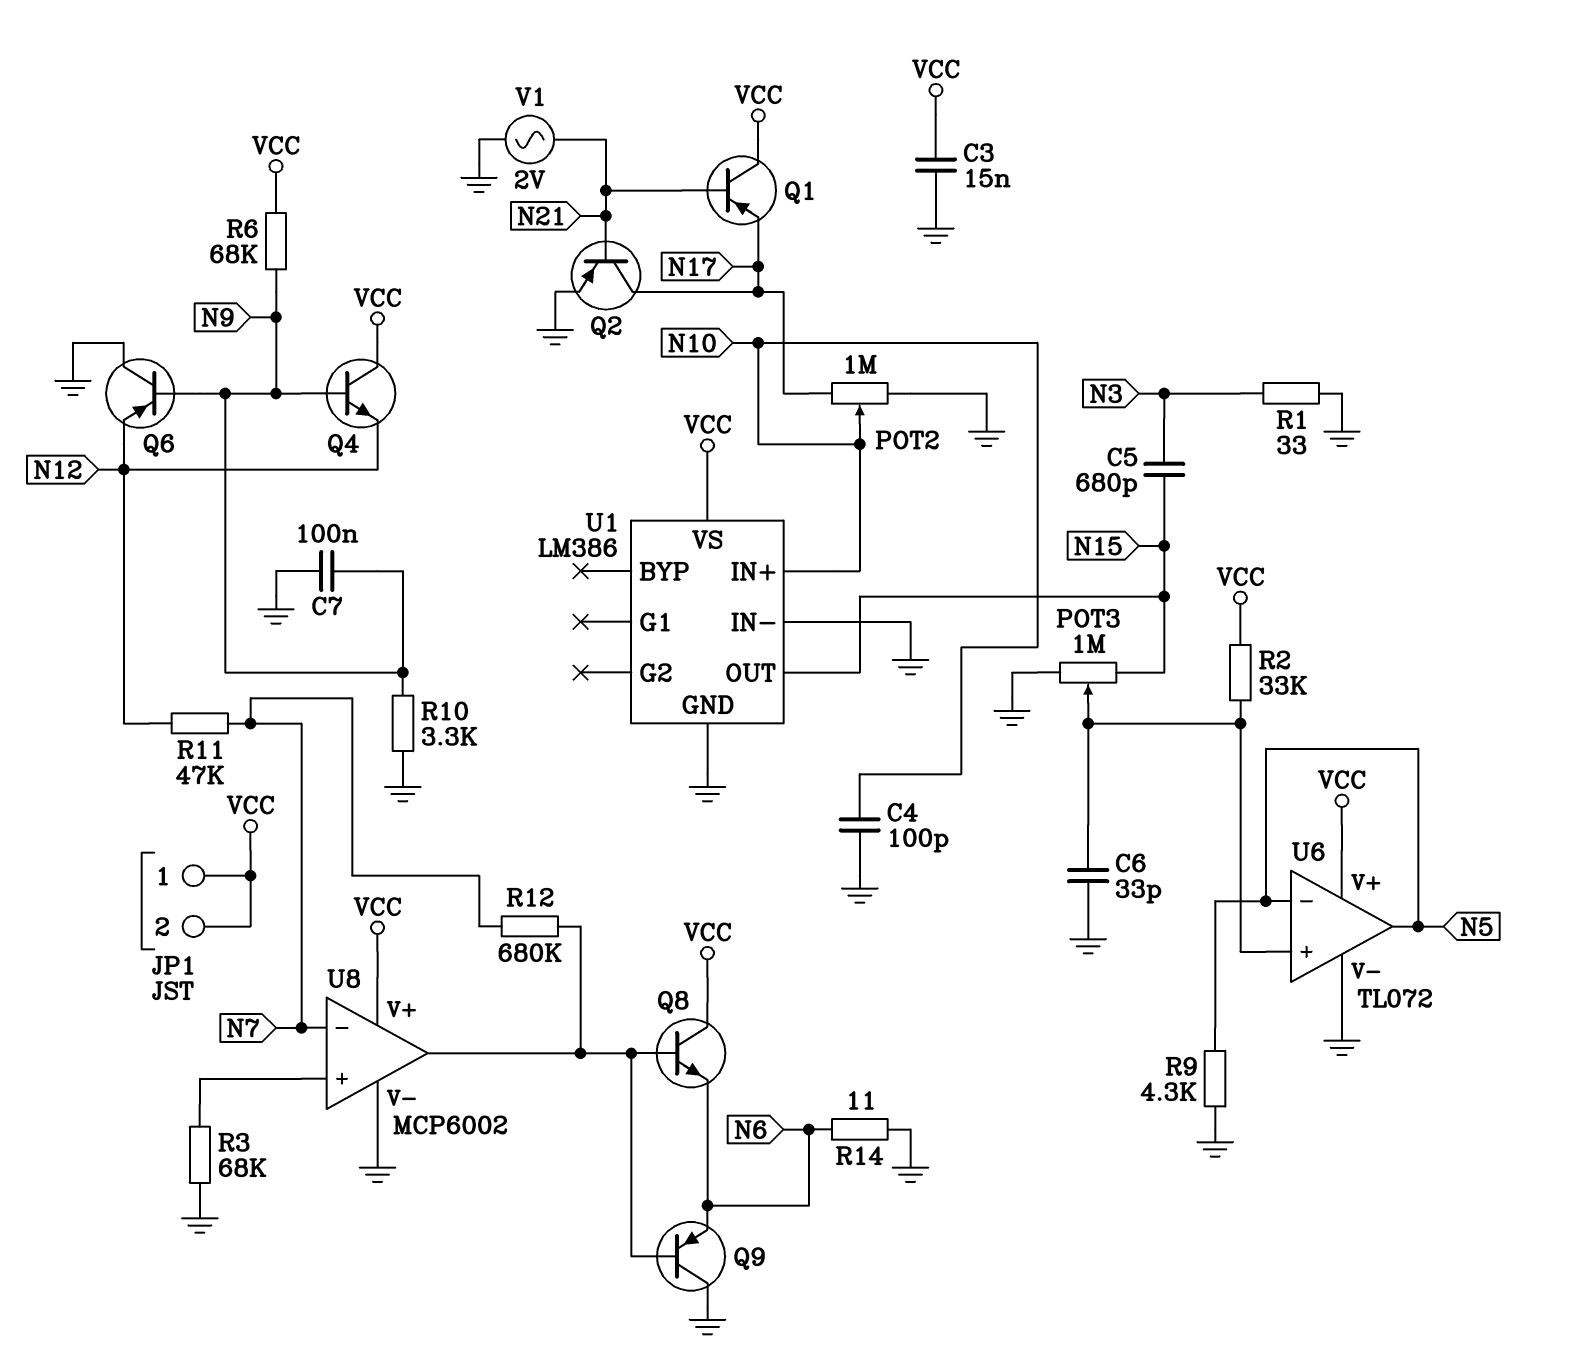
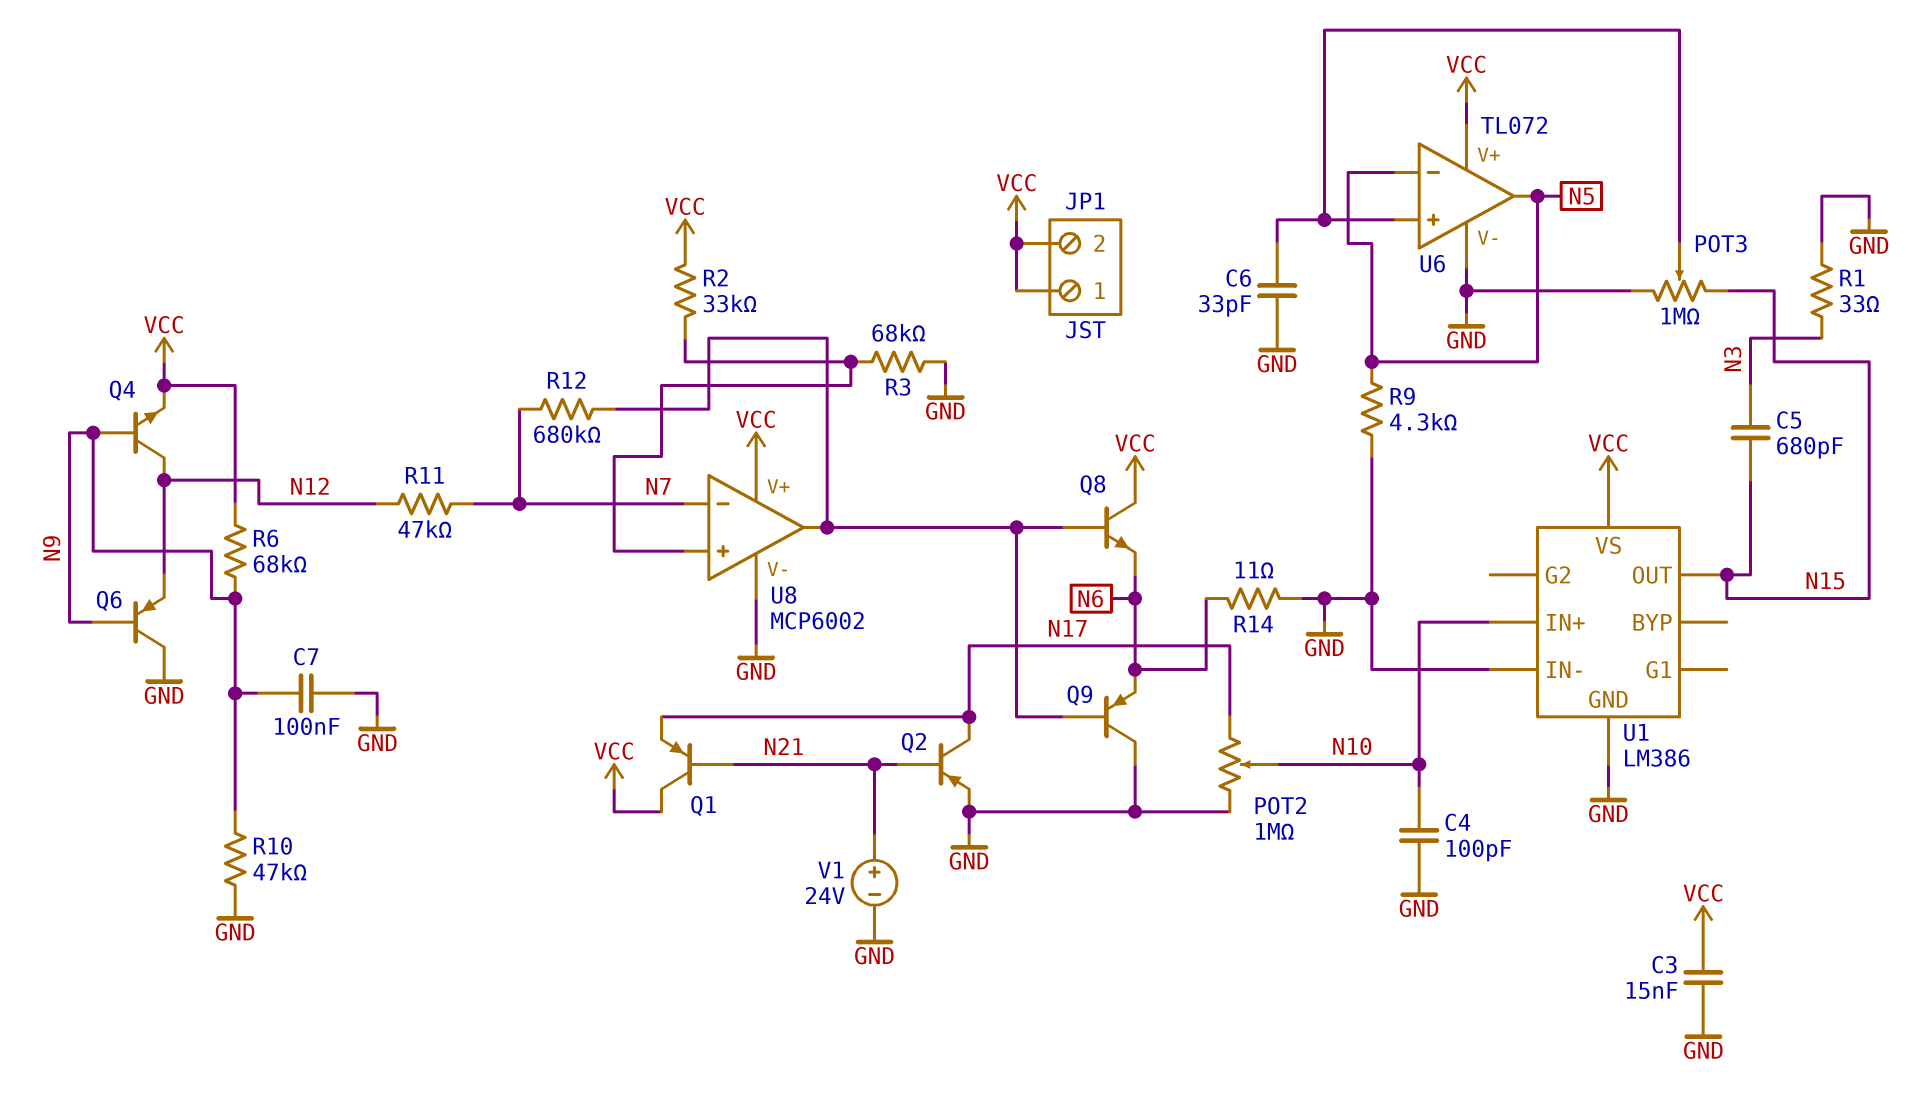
Q4: NPN (B N9, C VCC, E N12) -> NPN (B N9, C N12, E VCC)
R2: 33k (U6/in+, VCC) -> 33k (U8/in+, VCC)
R10: 3.3k (GND, N9) -> 47k (GND, N9)
V1: AC 2V (GND, N21) -> 24V (plus N21, minus GND)

